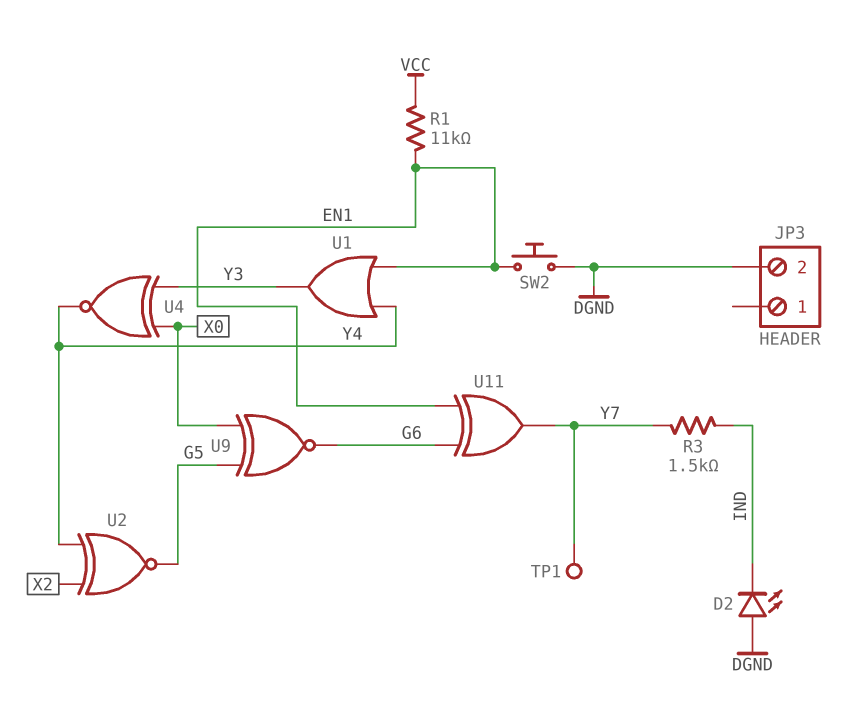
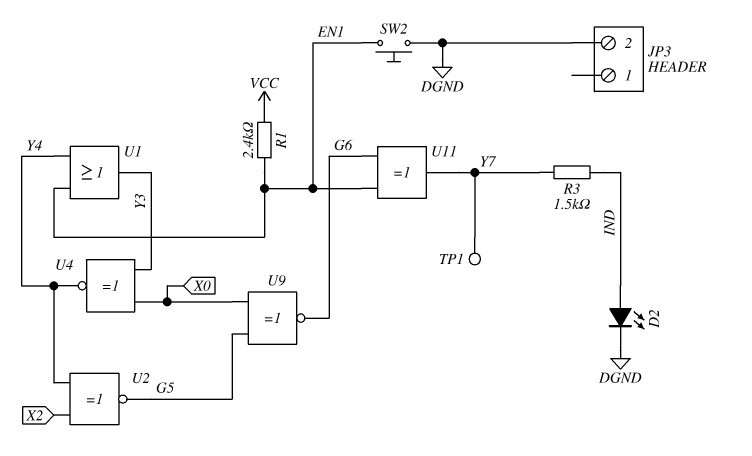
D2: LED (A DGND, K IND) -> LED (A IND, K DGND)
R1: 11k (EN1, VCC) -> 2.4k (EN1, VCC)

